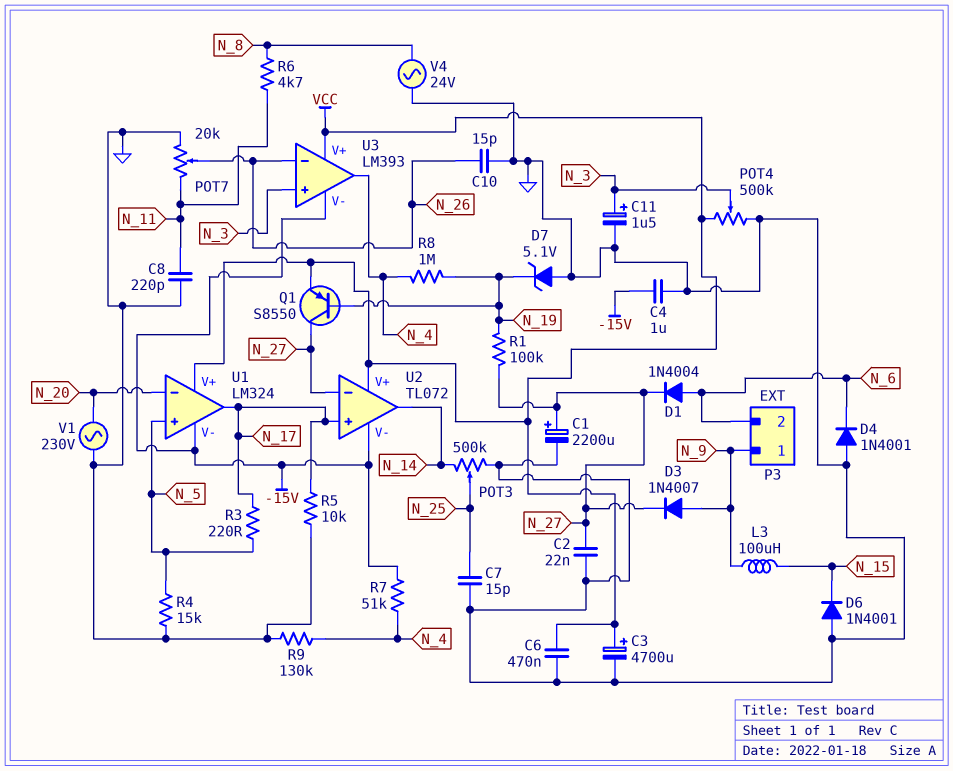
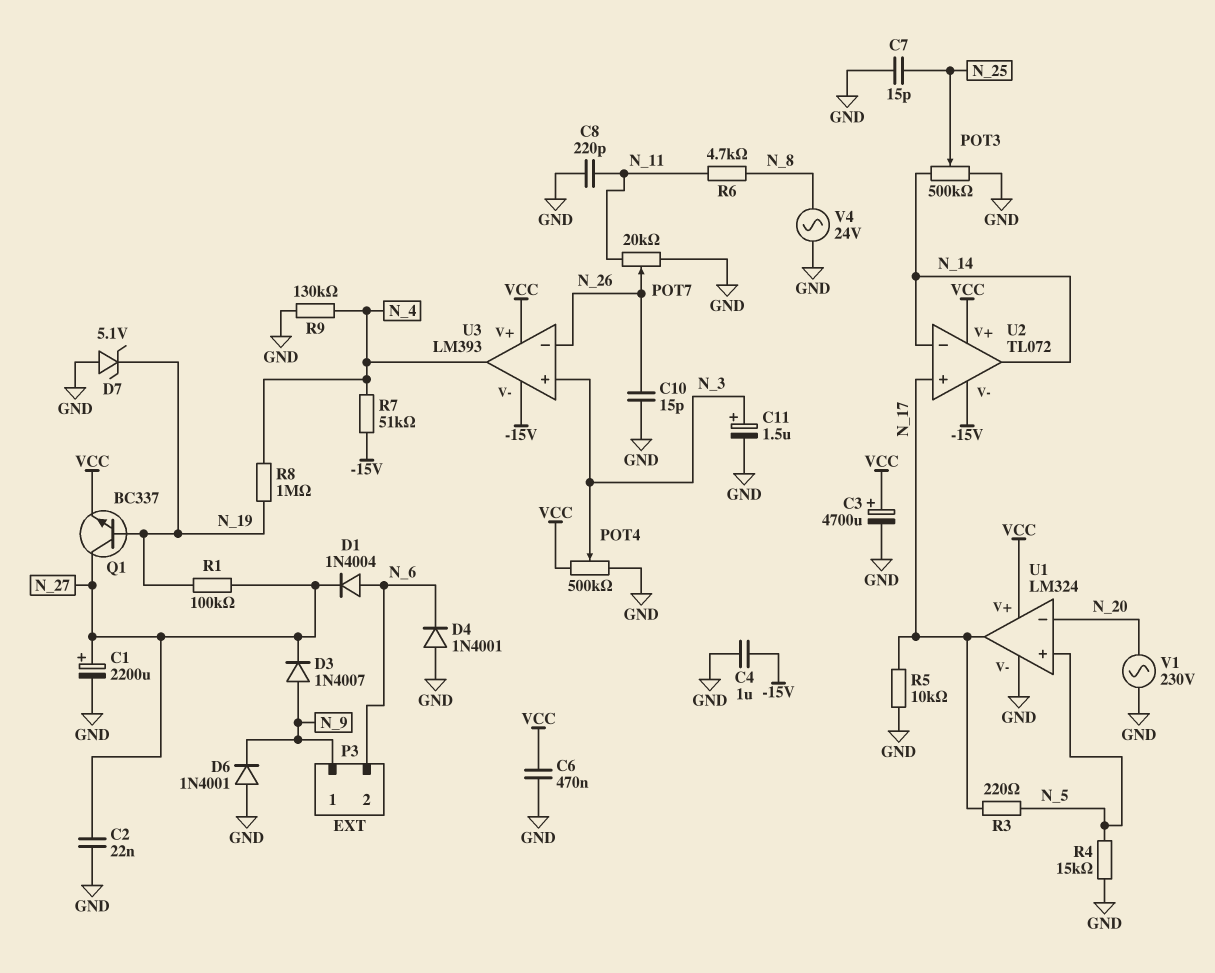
D6: diode 1N4001 (A GND, K N_15) -> diode 1N4001 (A GND, K N_9)
L3: 100uH (N_9, N_15) -> none
Q1: PNP S8550 (B N_19, C N_27, E VCC) -> NPN BC337 (B N_19, C N_27, E VCC)
U1 pin V-: -15V -> GND
U2 pin in-: N_27 -> N_14

